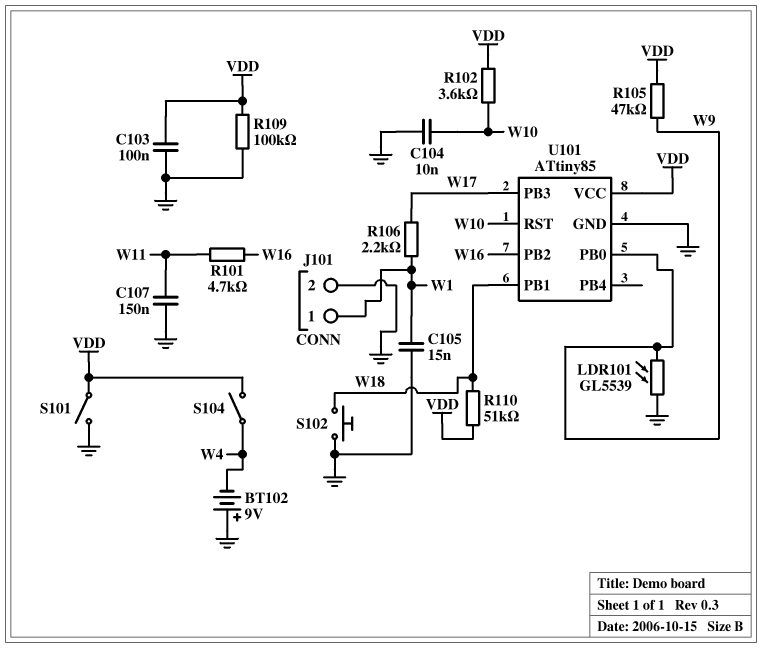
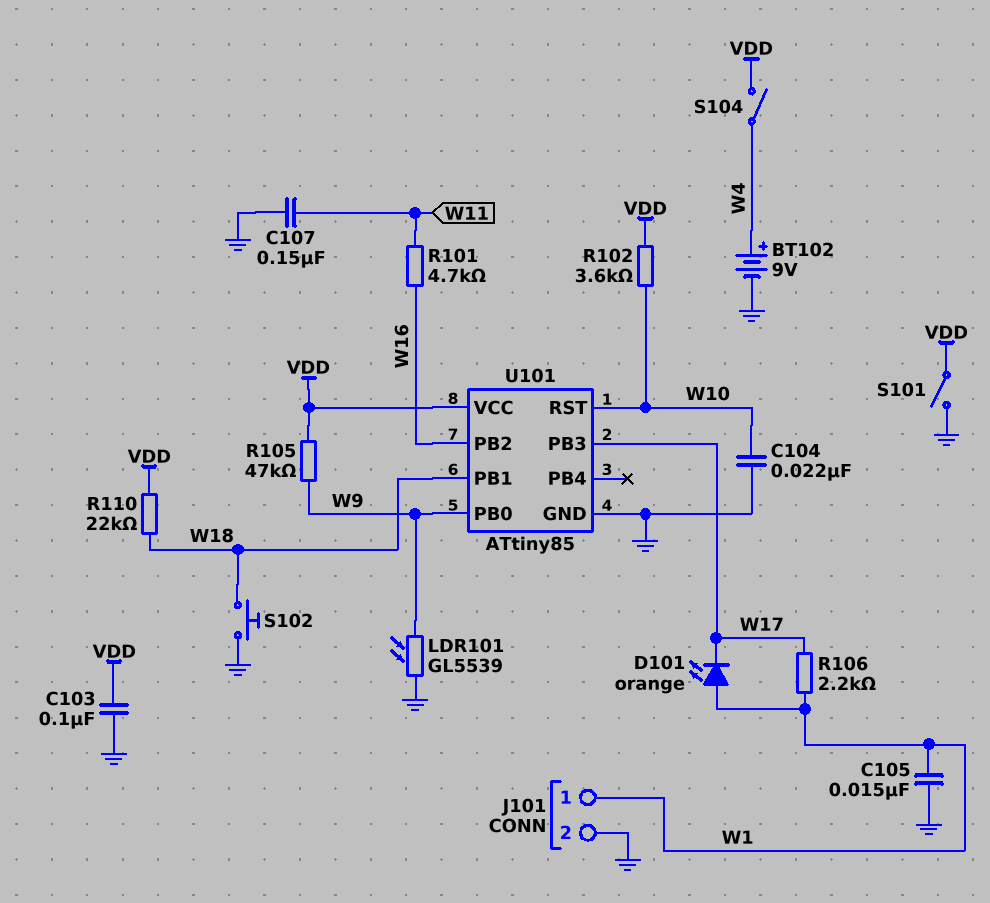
BT102: 9V (plus GND, minus W4) -> 9V (plus W4, minus GND)
C104: 10nF (GND, W10) -> 22nF (GND, W10)
D101: none -> LED orange (A W1, K W17)
R109: 100k (GND, VDD) -> none
R110: 51k (VDD, W18) -> 22k (VDD, W18)

